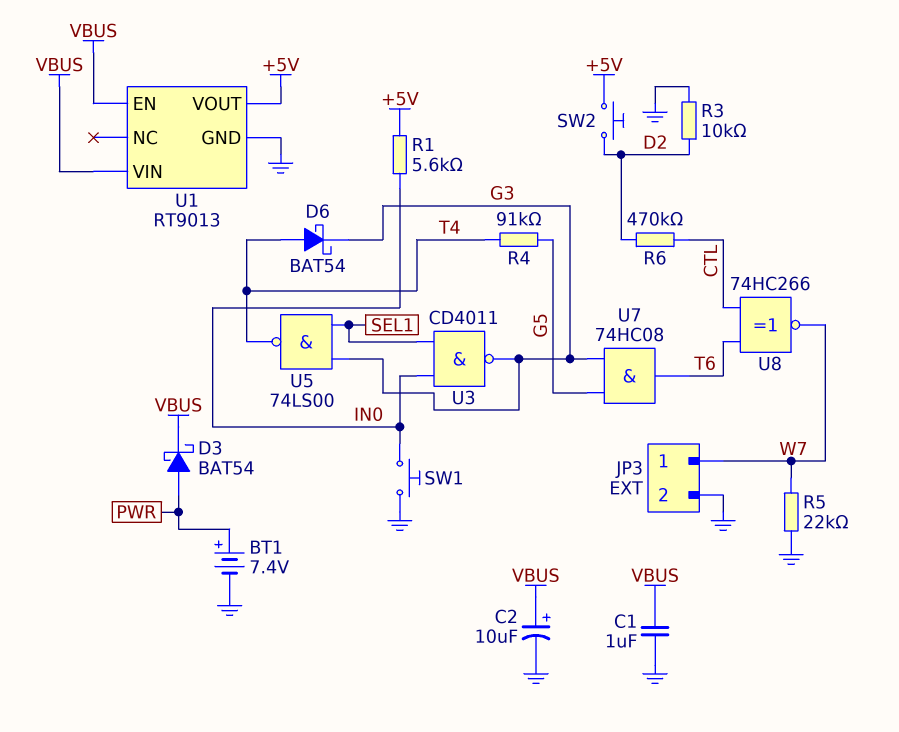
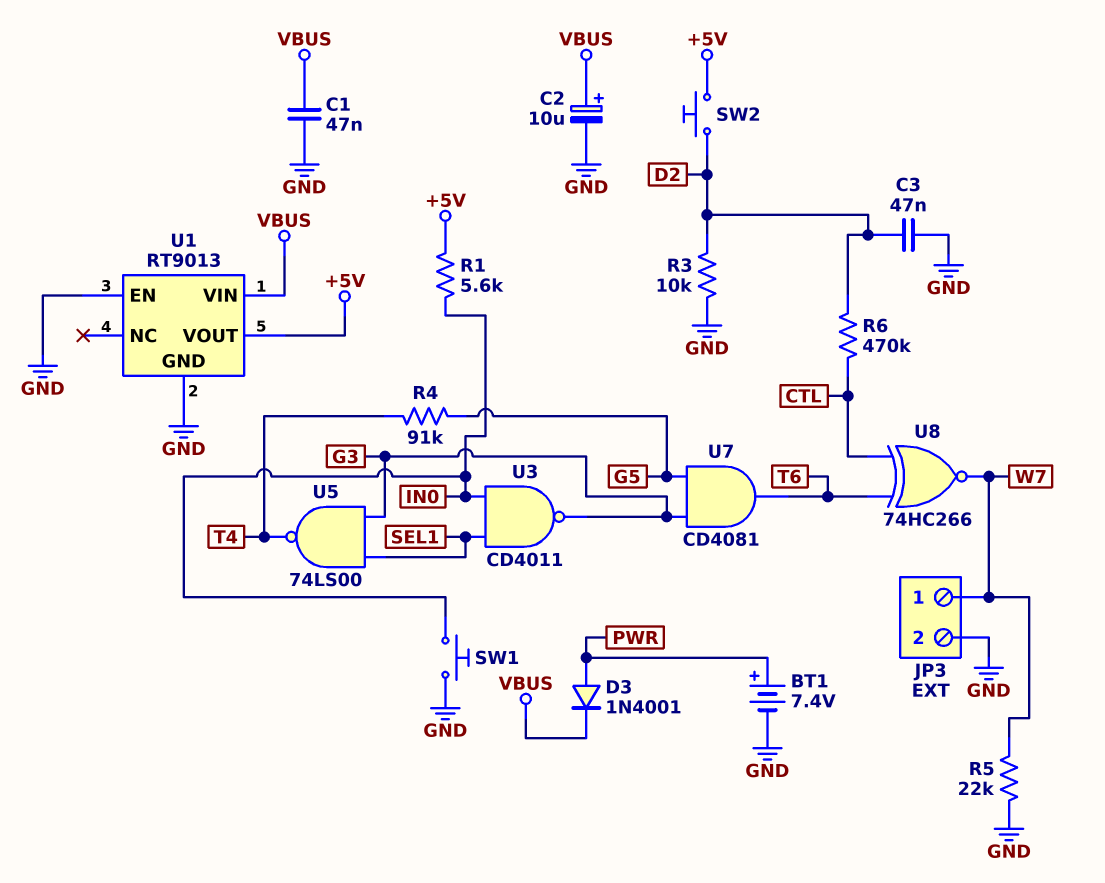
C1: 1uF (GND, VBUS) -> 47nF (GND, VBUS)
C3: none -> 47nF (D2, GND)
D3: schottky BAT54 (A PWR, K VBUS) -> diode 1N4001 (A PWR, K VBUS)
D6: schottky BAT54 (A T4, K G3) -> none
U1 pin EN: VBUS -> GND
U7: AND 74HC08 (in G3, in G5, out T6) -> AND CD4081 (in G3, in G5, out T6)

